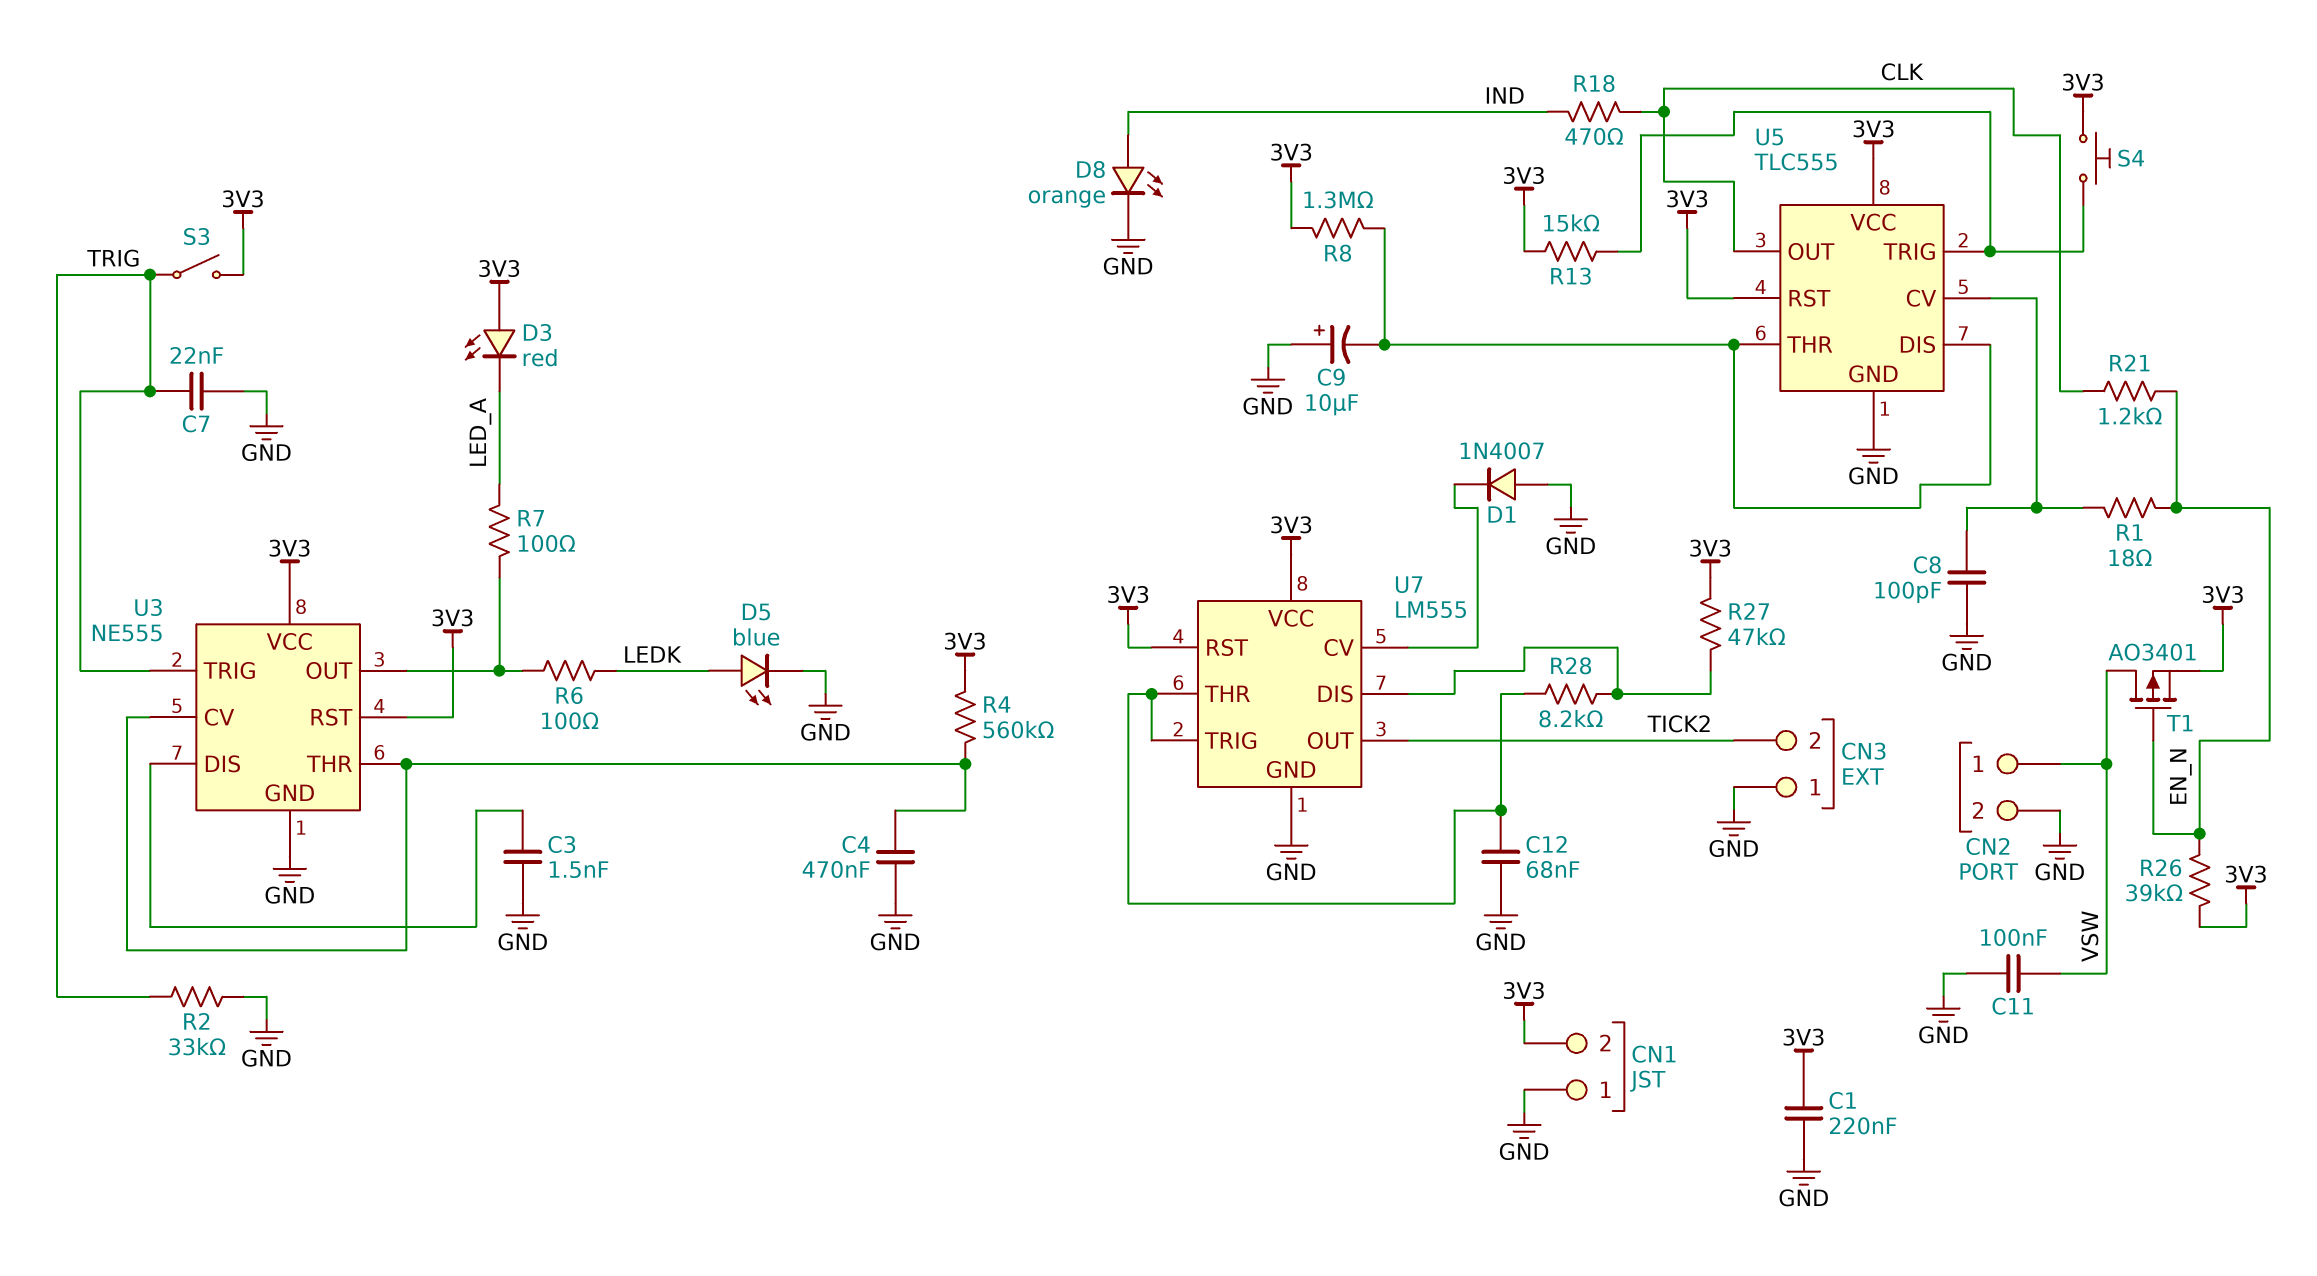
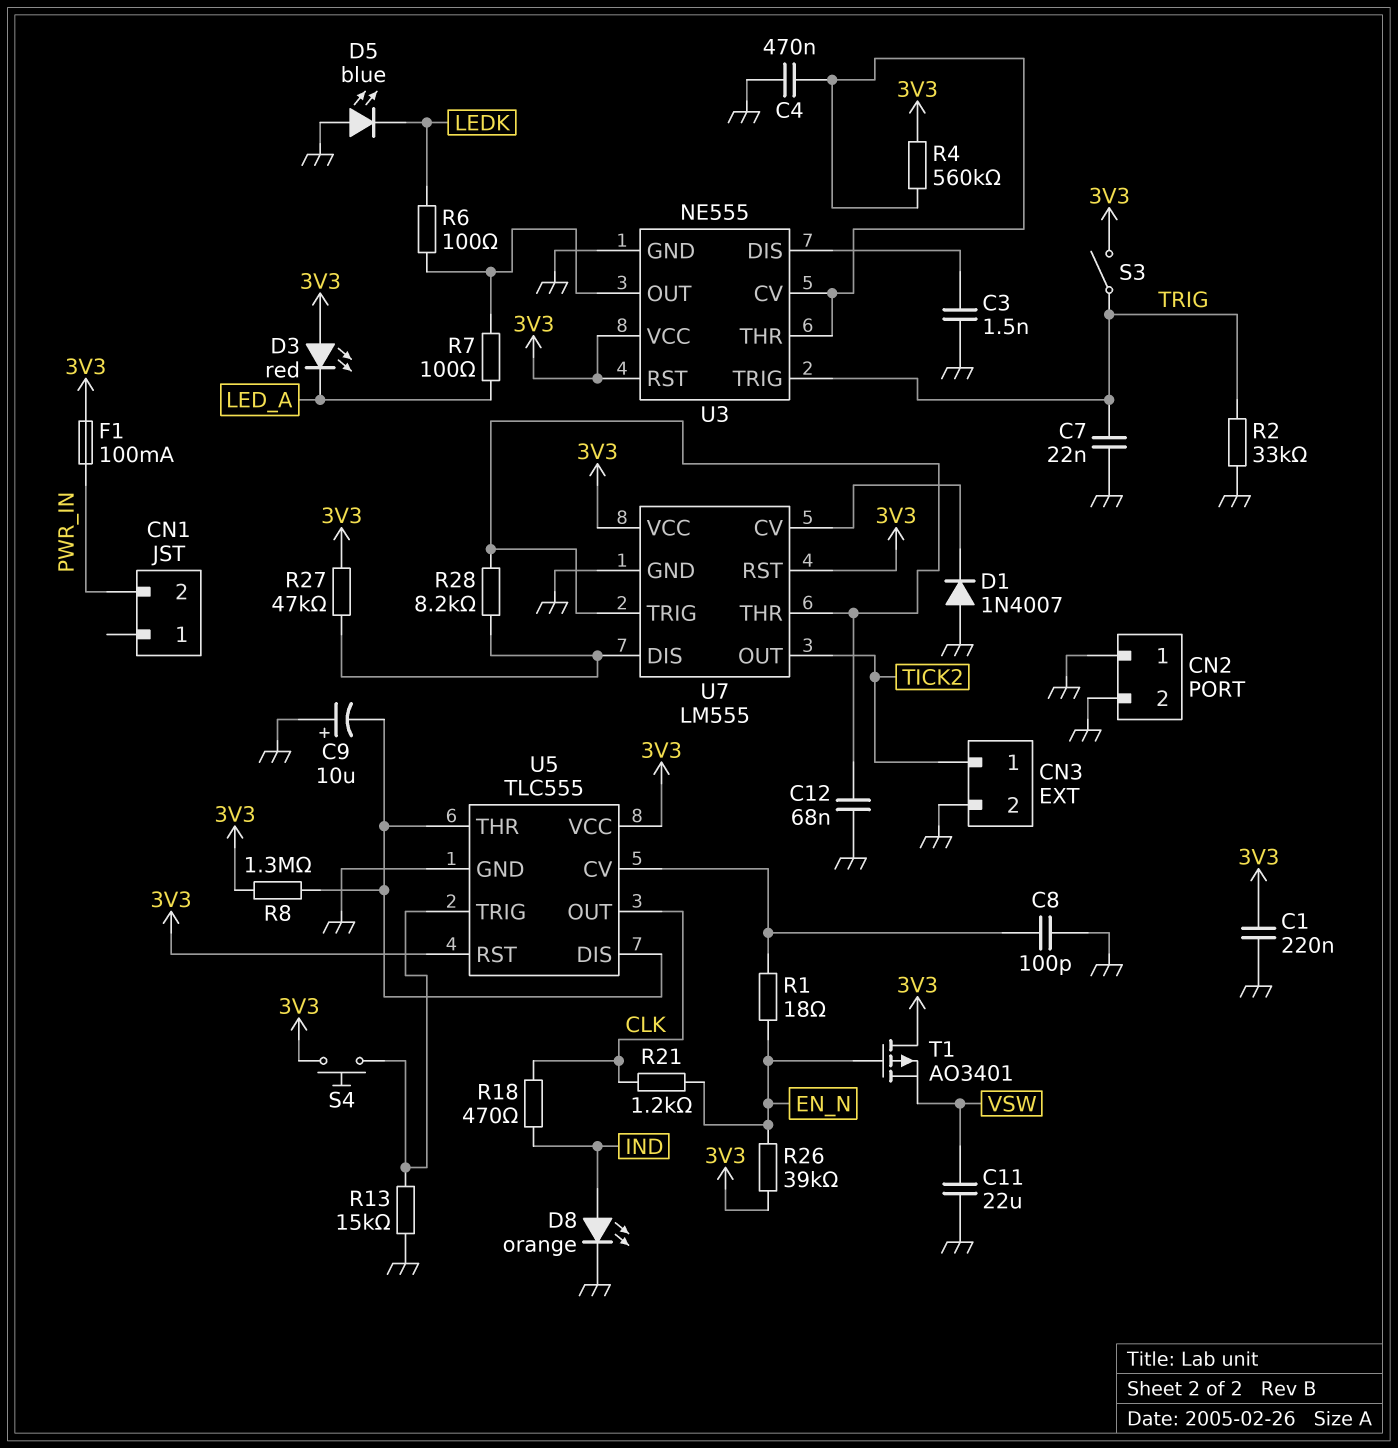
C11: 100nF (GND, VSW) -> 22uF (GND, VSW)
CN1 pin 1: GND -> none
CN1 pin 2: 3V3 -> PWR_IN
CN2 pin 1: VSW -> GND
CN3 pin 1: GND -> TICK2
CN3 pin 2: TICK2 -> GND
D5: LED blue (A LEDK, K GND) -> LED blue (A GND, K LEDK)
F1: none -> 100mA (3V3, PWR_IN)
R13: 15k (3V3, U5/TRIG) -> 15k (GND, U5/TRIG)
T1: PMOS AO3401 (G EN_N, D VSW, S 3V3) -> PMOS AO3401 (G EN_N, D 3V3, S VSW)

